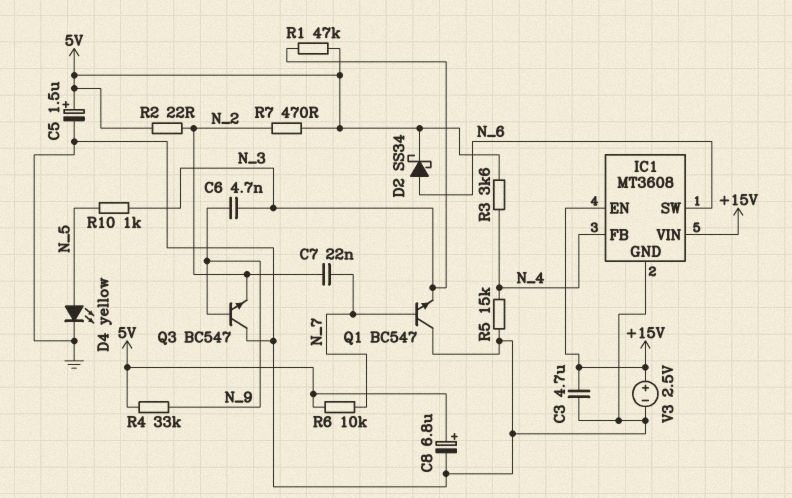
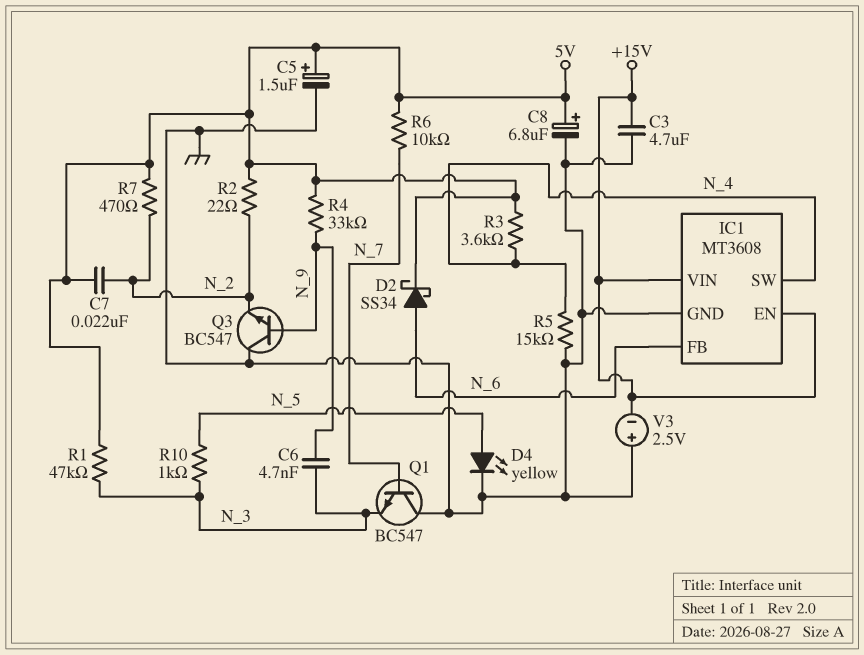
C7: 22nF (N_2, N_7) -> 22nF (5V, N_2)
IC1 pin FB: N_4 -> N_6
IC1 pin SW: N_6 -> N_4
V3: 2.5V (plus +15V, minus GND) -> 2.5V (plus GND, minus +15V)

